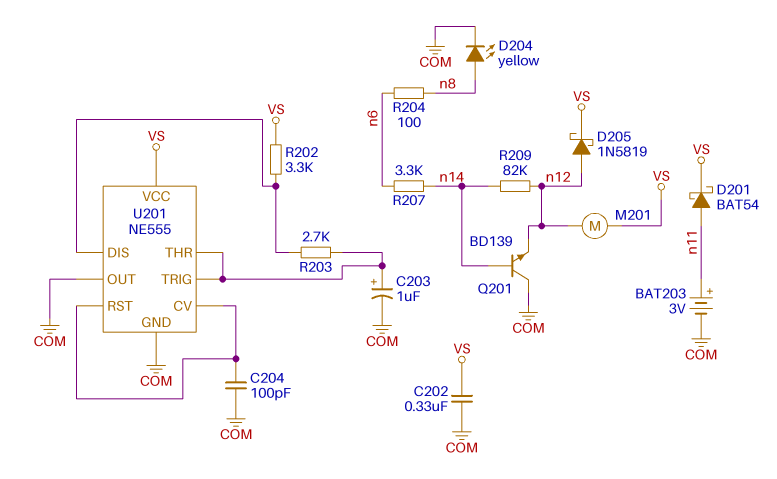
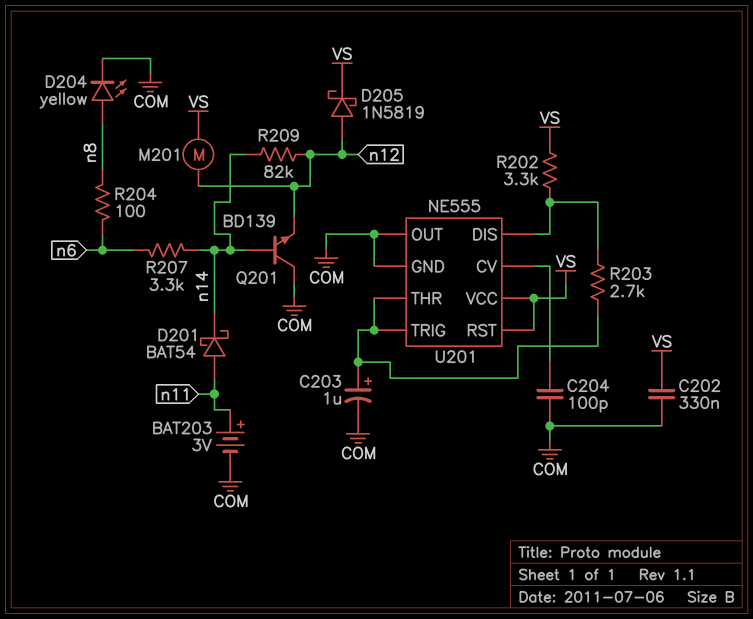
D201: schottky BAT54 (A n11, K VS) -> schottky BAT54 (A n11, K n14)
U201 pin RST: U201/CV -> VS

